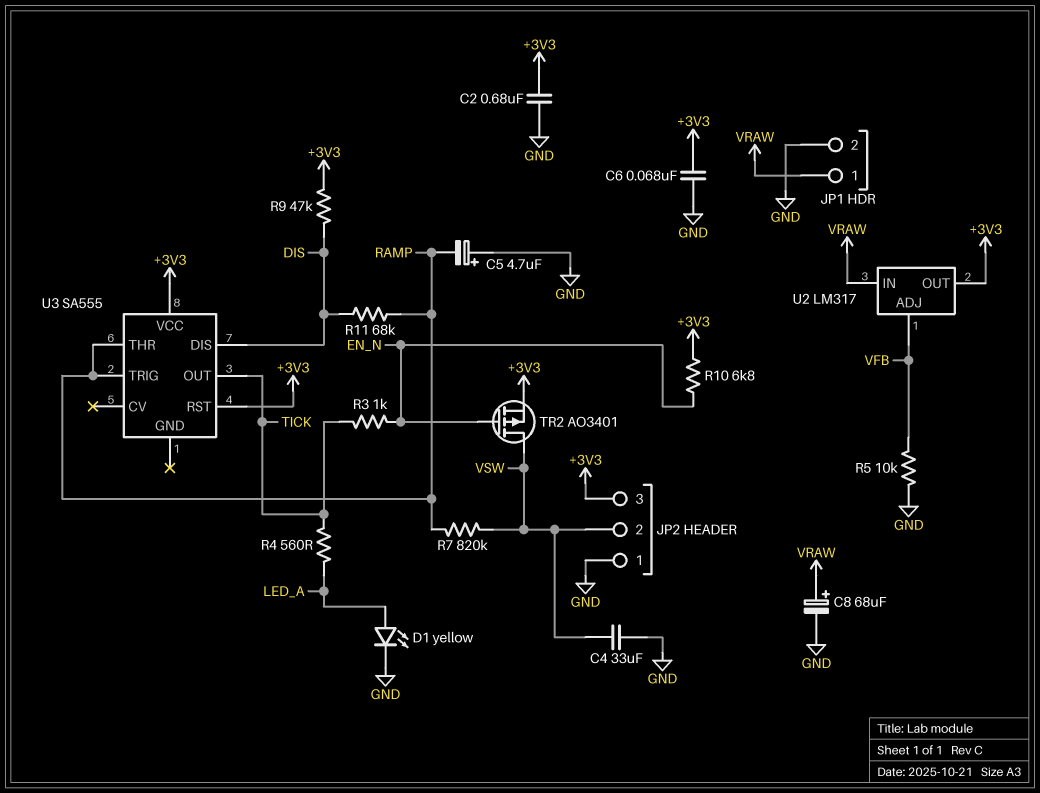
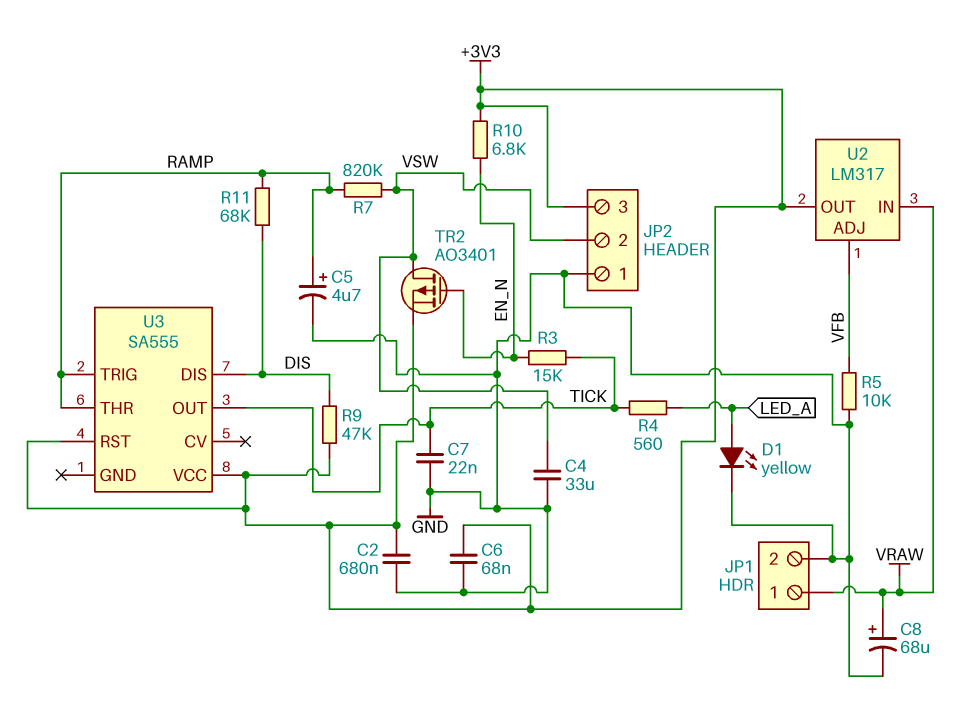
C5: 4.7uF (plus GND, minus RAMP) -> 4.7uF (plus RAMP, minus GND)
C7: none -> 22nF (GND, TICK)
R3: 1k (EN_N, TICK) -> 15k (EN_N, TICK)

